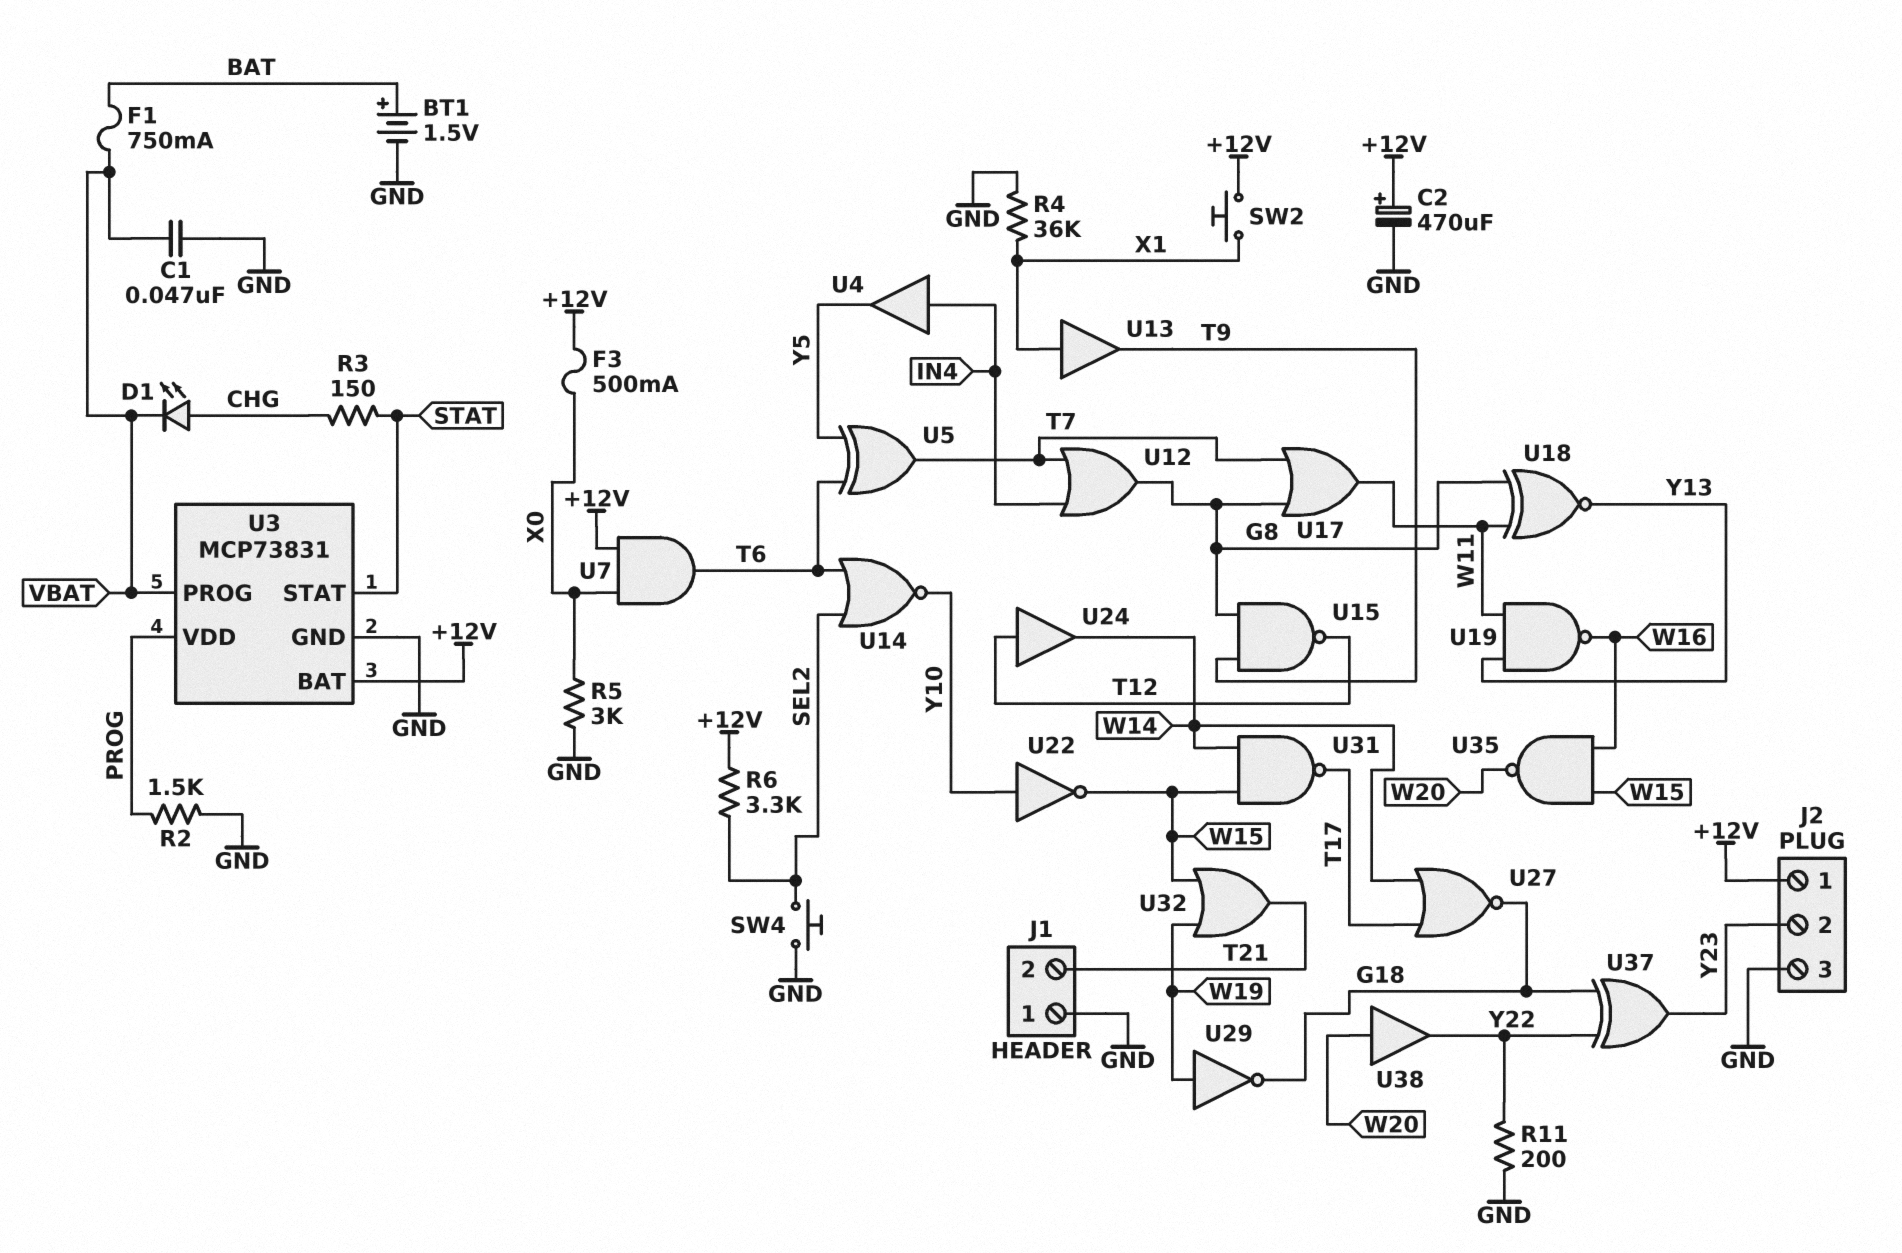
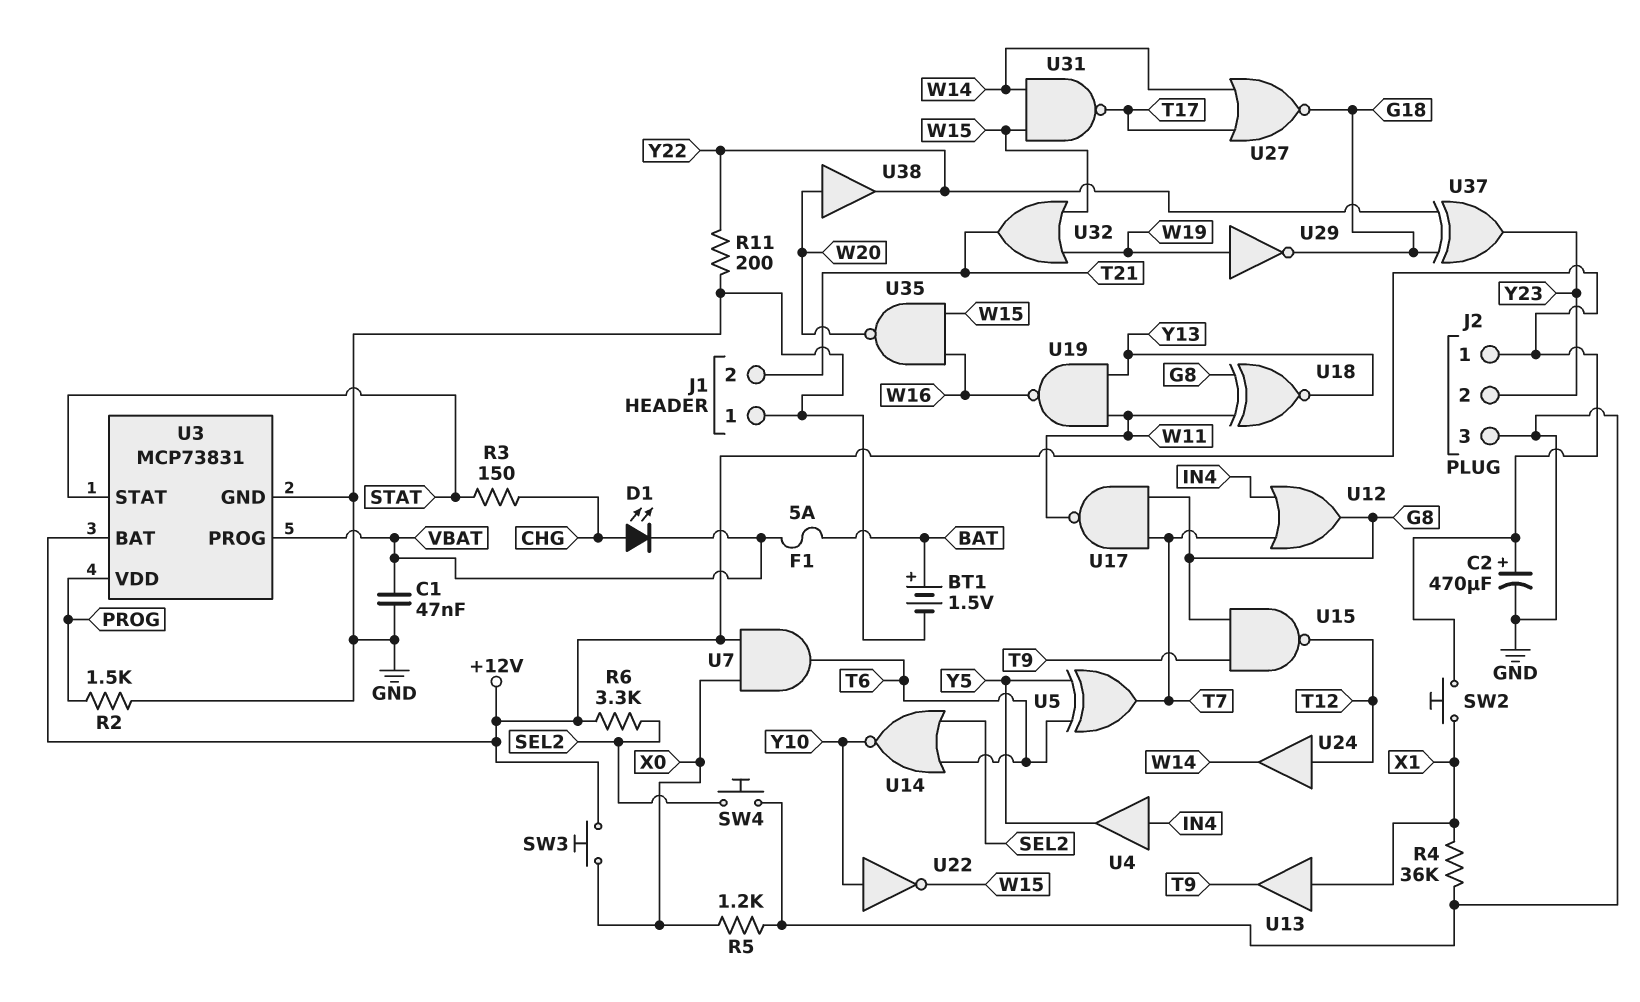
F1: 750mA (BAT, VBAT) -> 5A (BAT, VBAT)
F3: 500mA (+12V, X0) -> none
R5: 3k (GND, X0) -> 1.2k (GND, X0)
SW3: none -> button (+12V, X0)
U17: OR (in G8, in T7, out W11) -> NAND (in G8, in T7, out W11)

